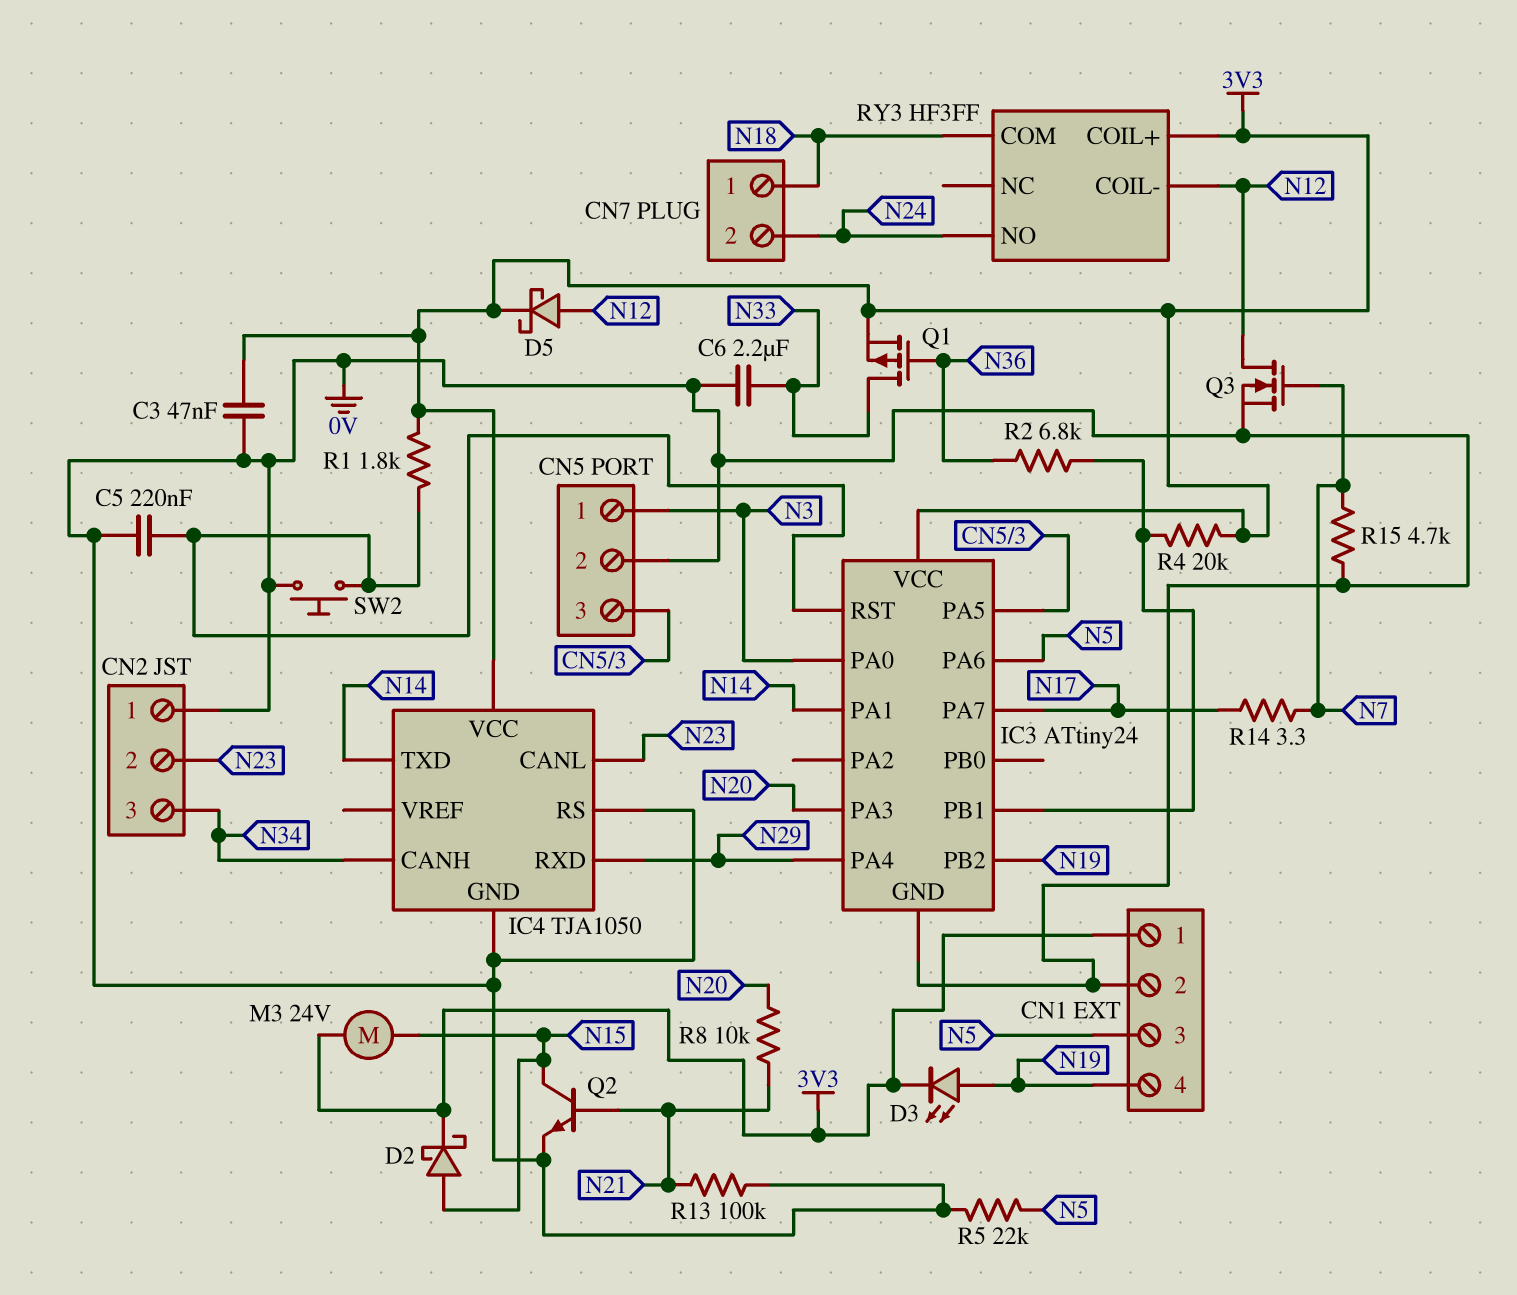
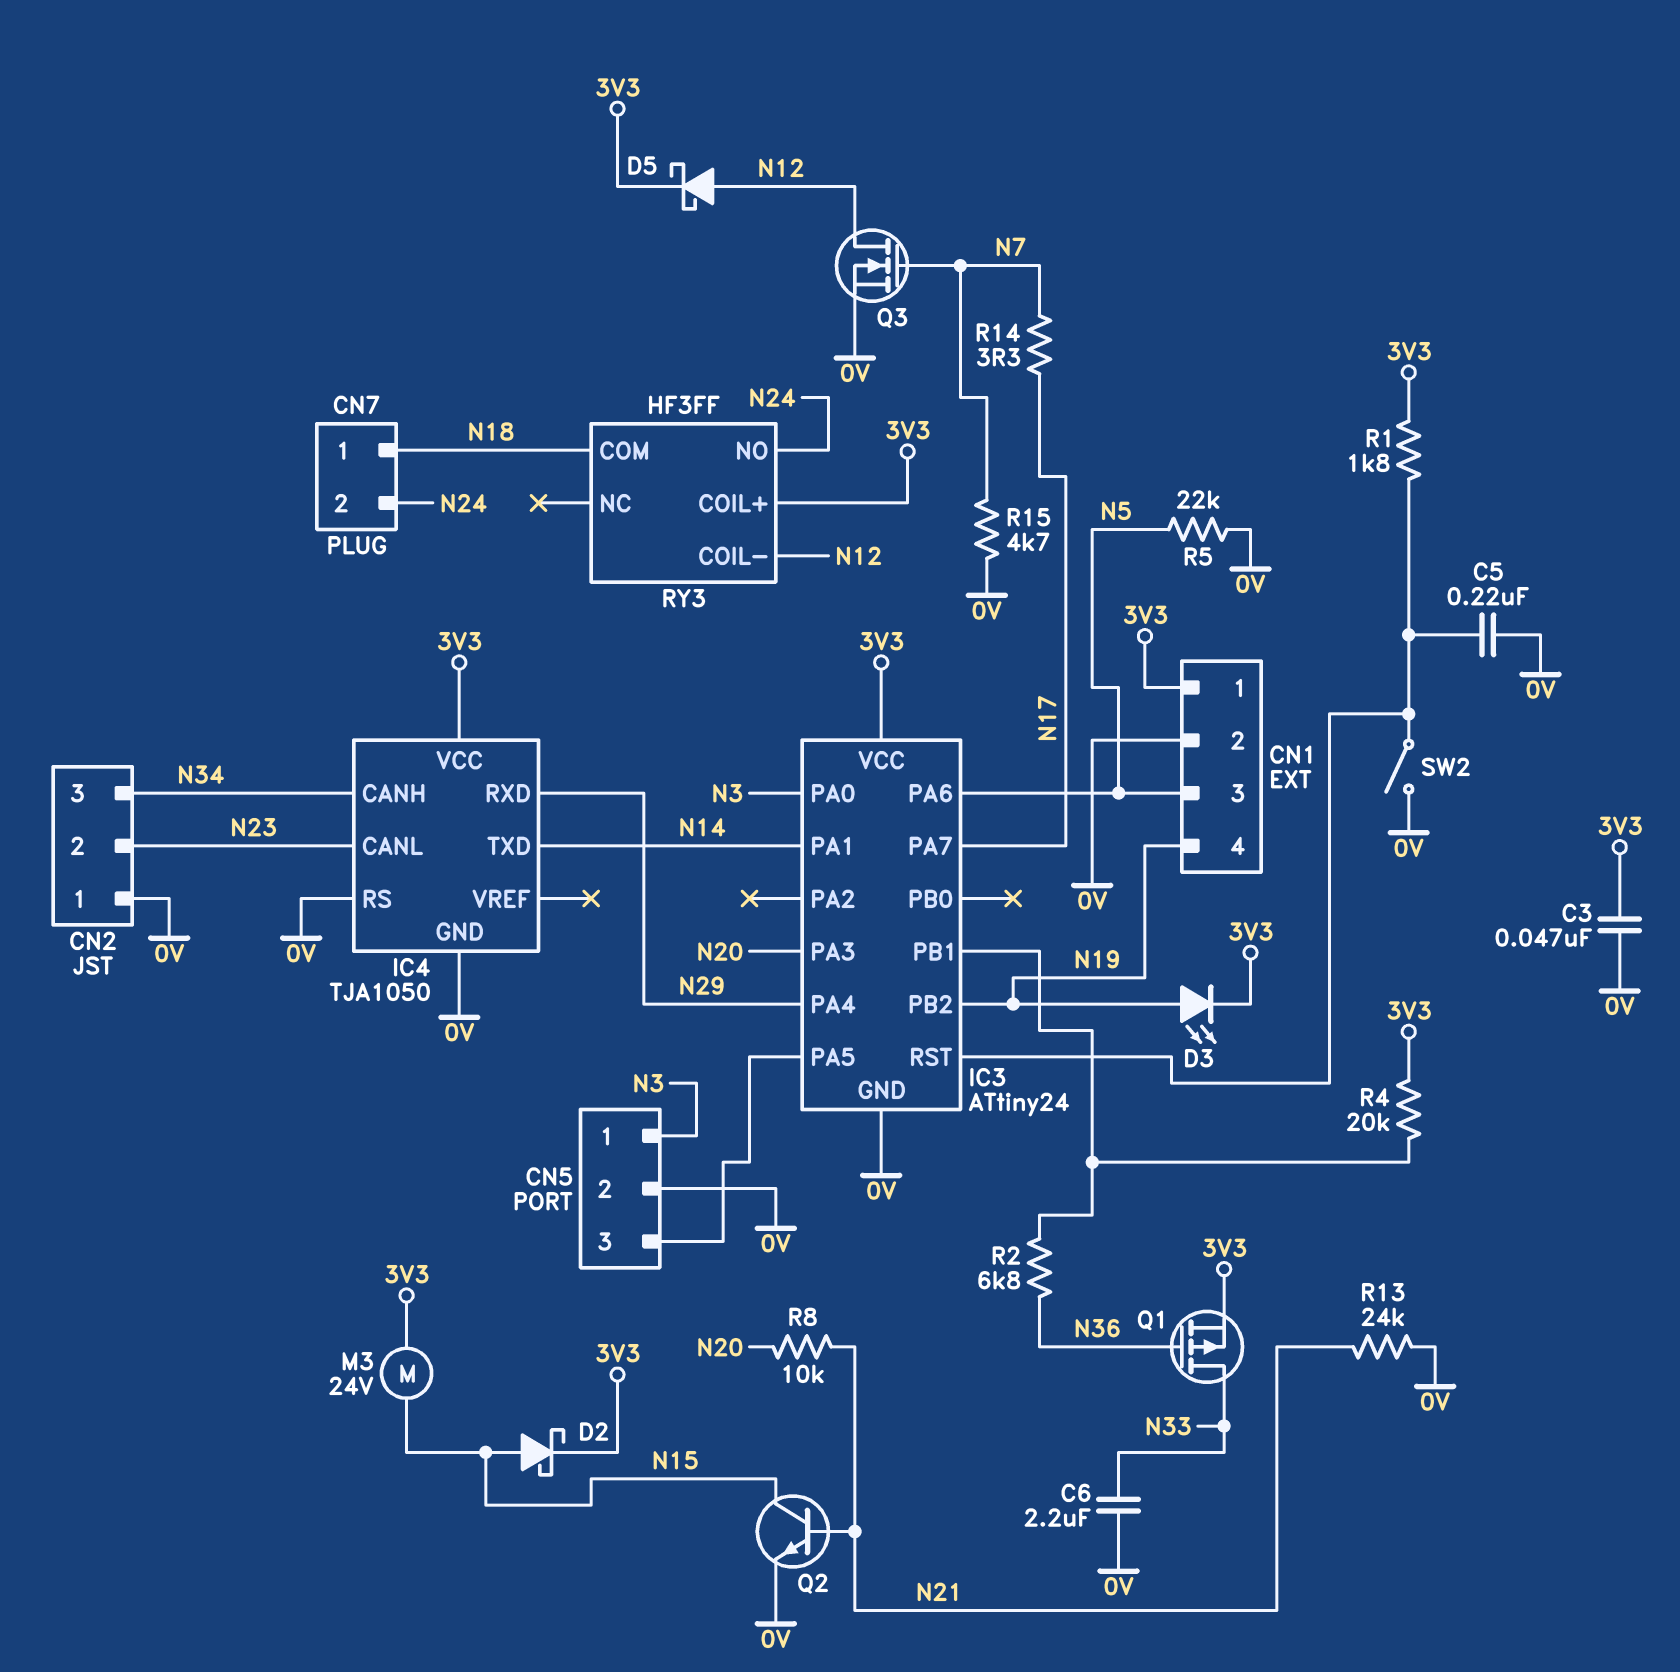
R13: 100k (0V, N21) -> 24k (0V, N21)
SW2: button (0V, IC3/RST) -> switch (0V, IC3/RST)

